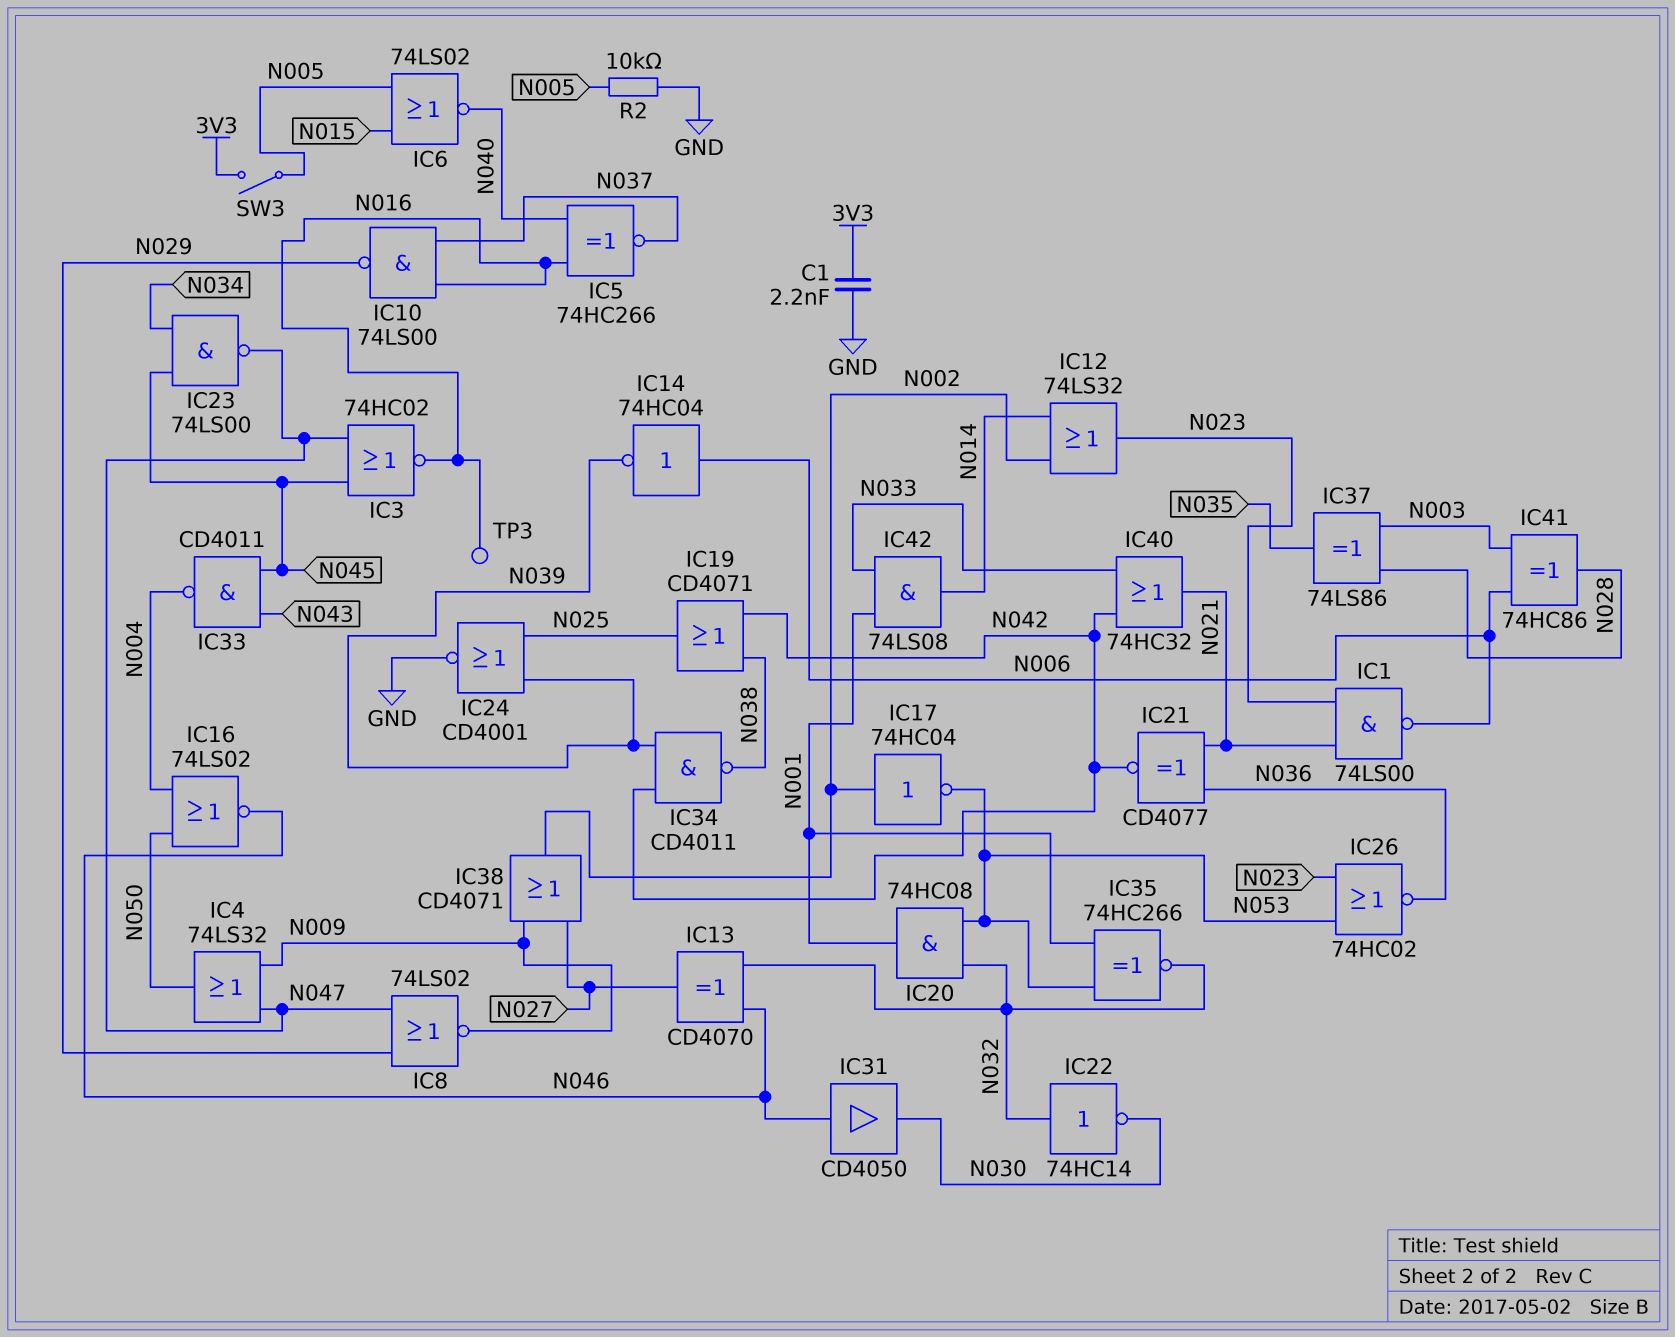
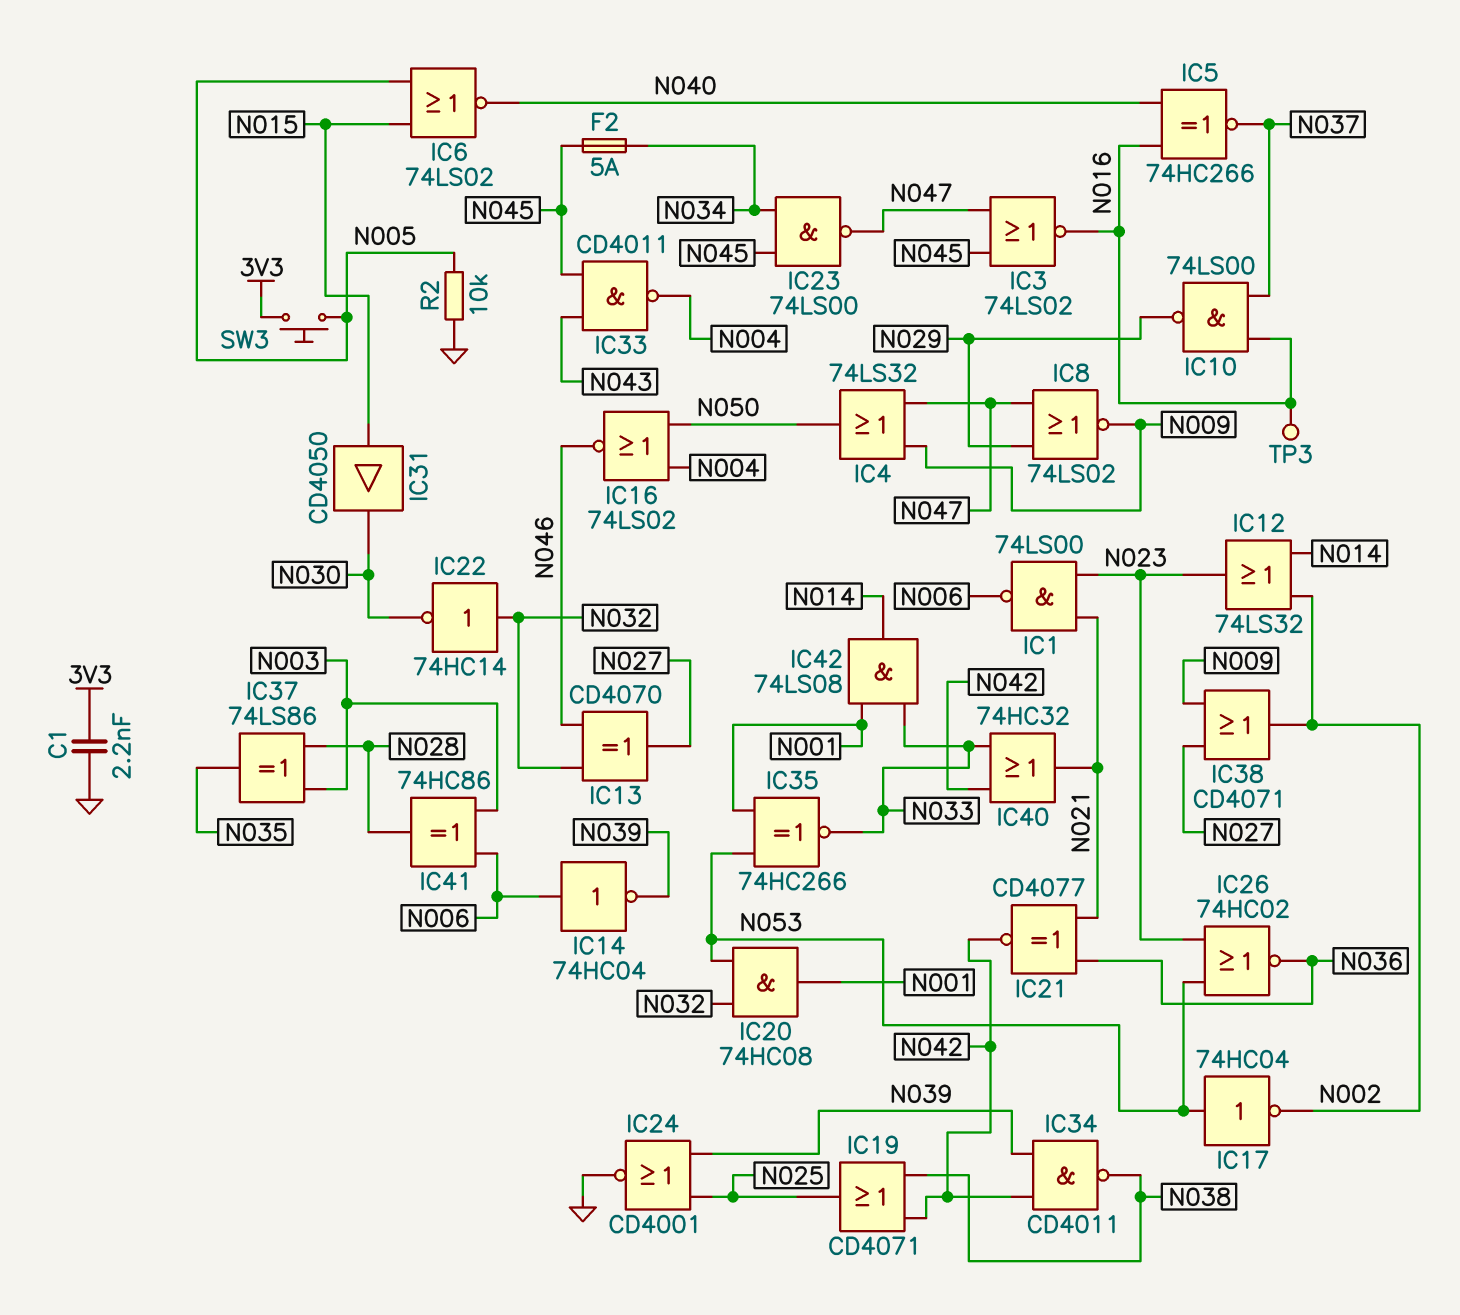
F2: none -> 5A (N034, N045)
IC3: NOR 74HC02 (in N045, in N047, out N016) -> NOR 74LS02 (in N045, in N047, out N016)
IC17: NOT 74HC04 (in N002, out N053) -> NOT 74HC04 (in N053, out N002)
IC31: buffer CD4050 (in N046, out N030) -> buffer CD4050 (in N015, out N030)
IC35: XNOR 74HC266 (in N001, in N053, out N032) -> XNOR 74HC266 (in N001, in N053, out N033)
SW3: switch (3V3, N005) -> button (3V3, N005)

